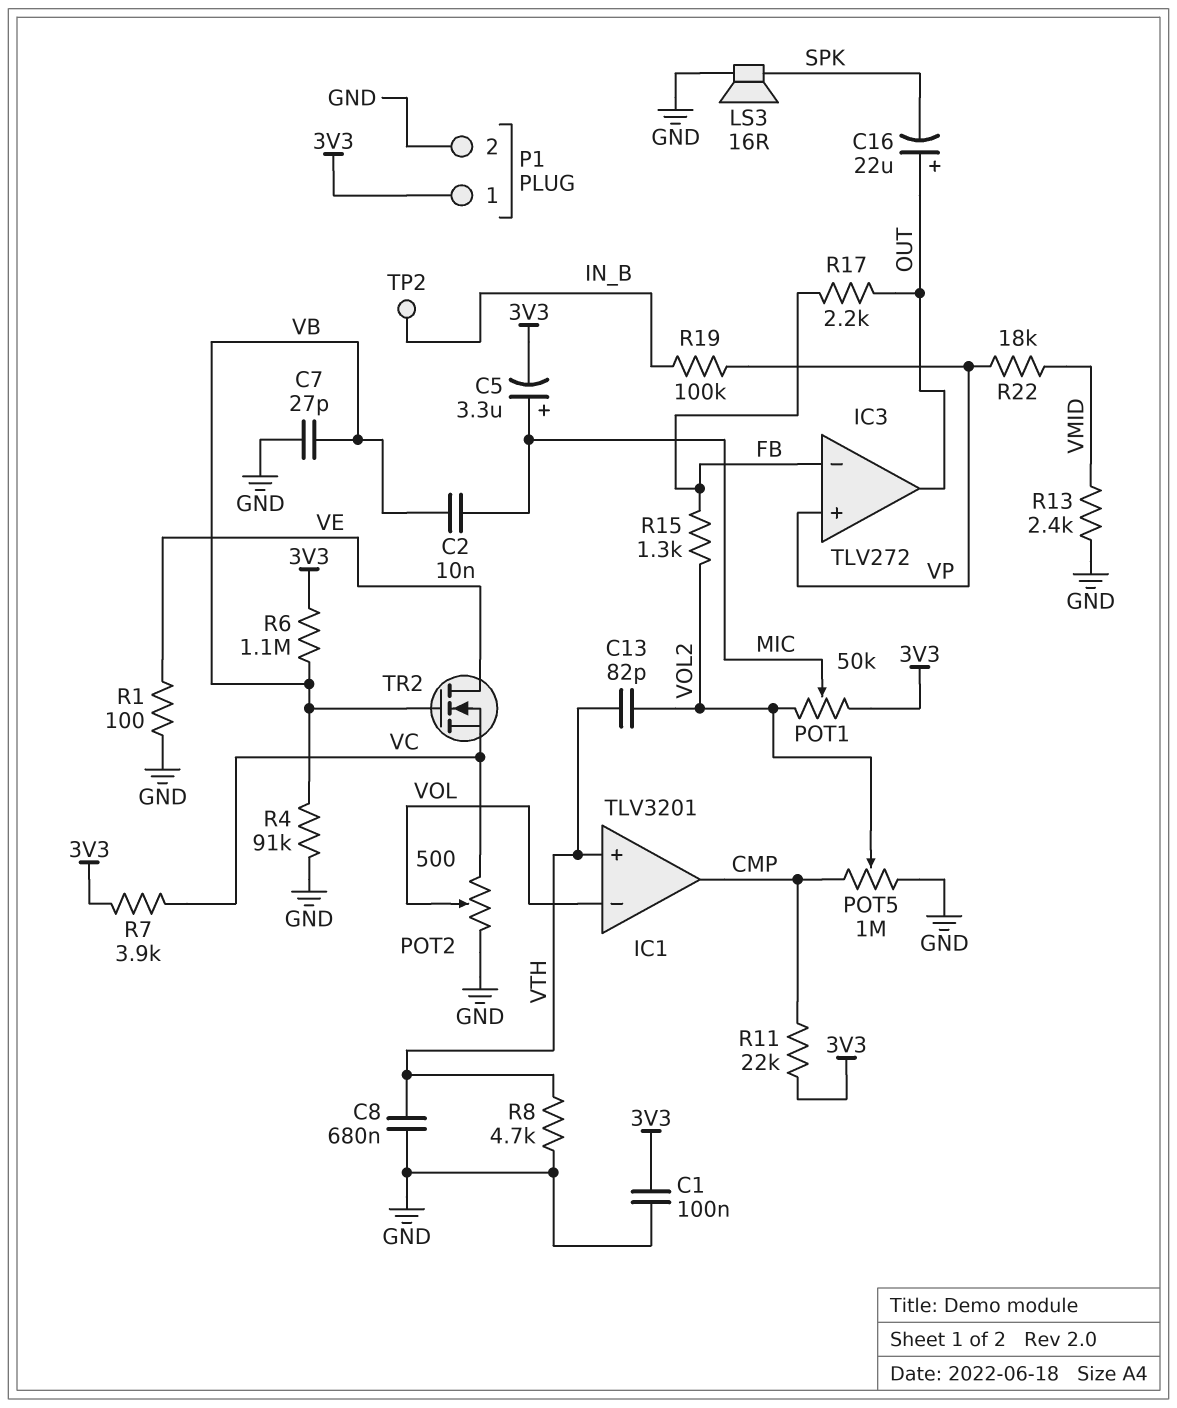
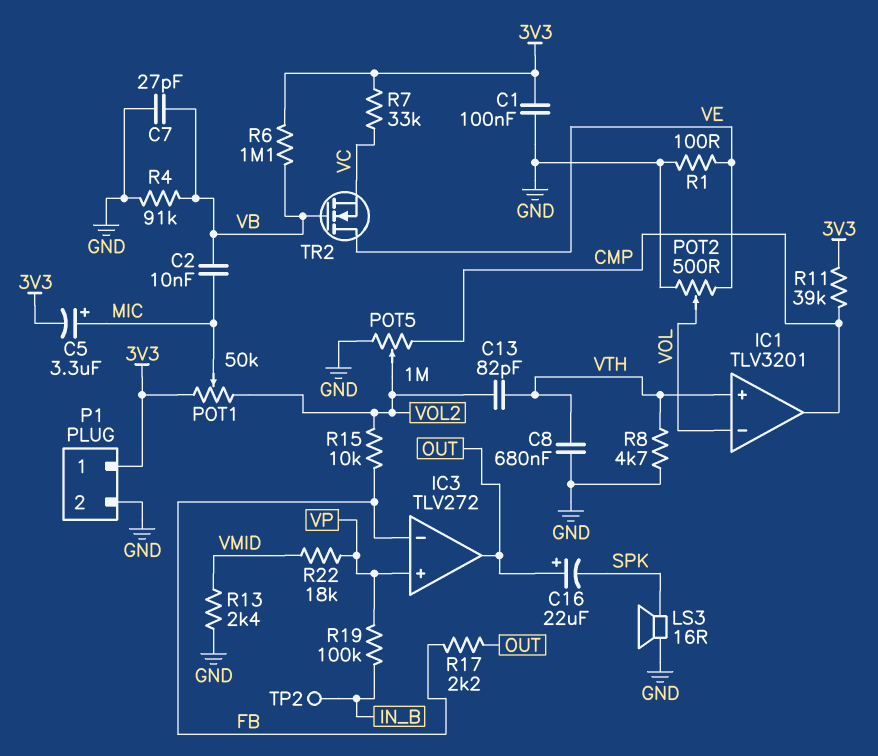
POT2: 500 (GND, VC, wiper VOL) -> 500 (GND, VE, wiper VOL)
R7: 3.9k (3V3, VC) -> 33k (3V3, VC)
R11: 22k (3V3, CMP) -> 39k (3V3, CMP)
R15: 1.3k (FB, VOL2) -> 10k (FB, VOL2)

